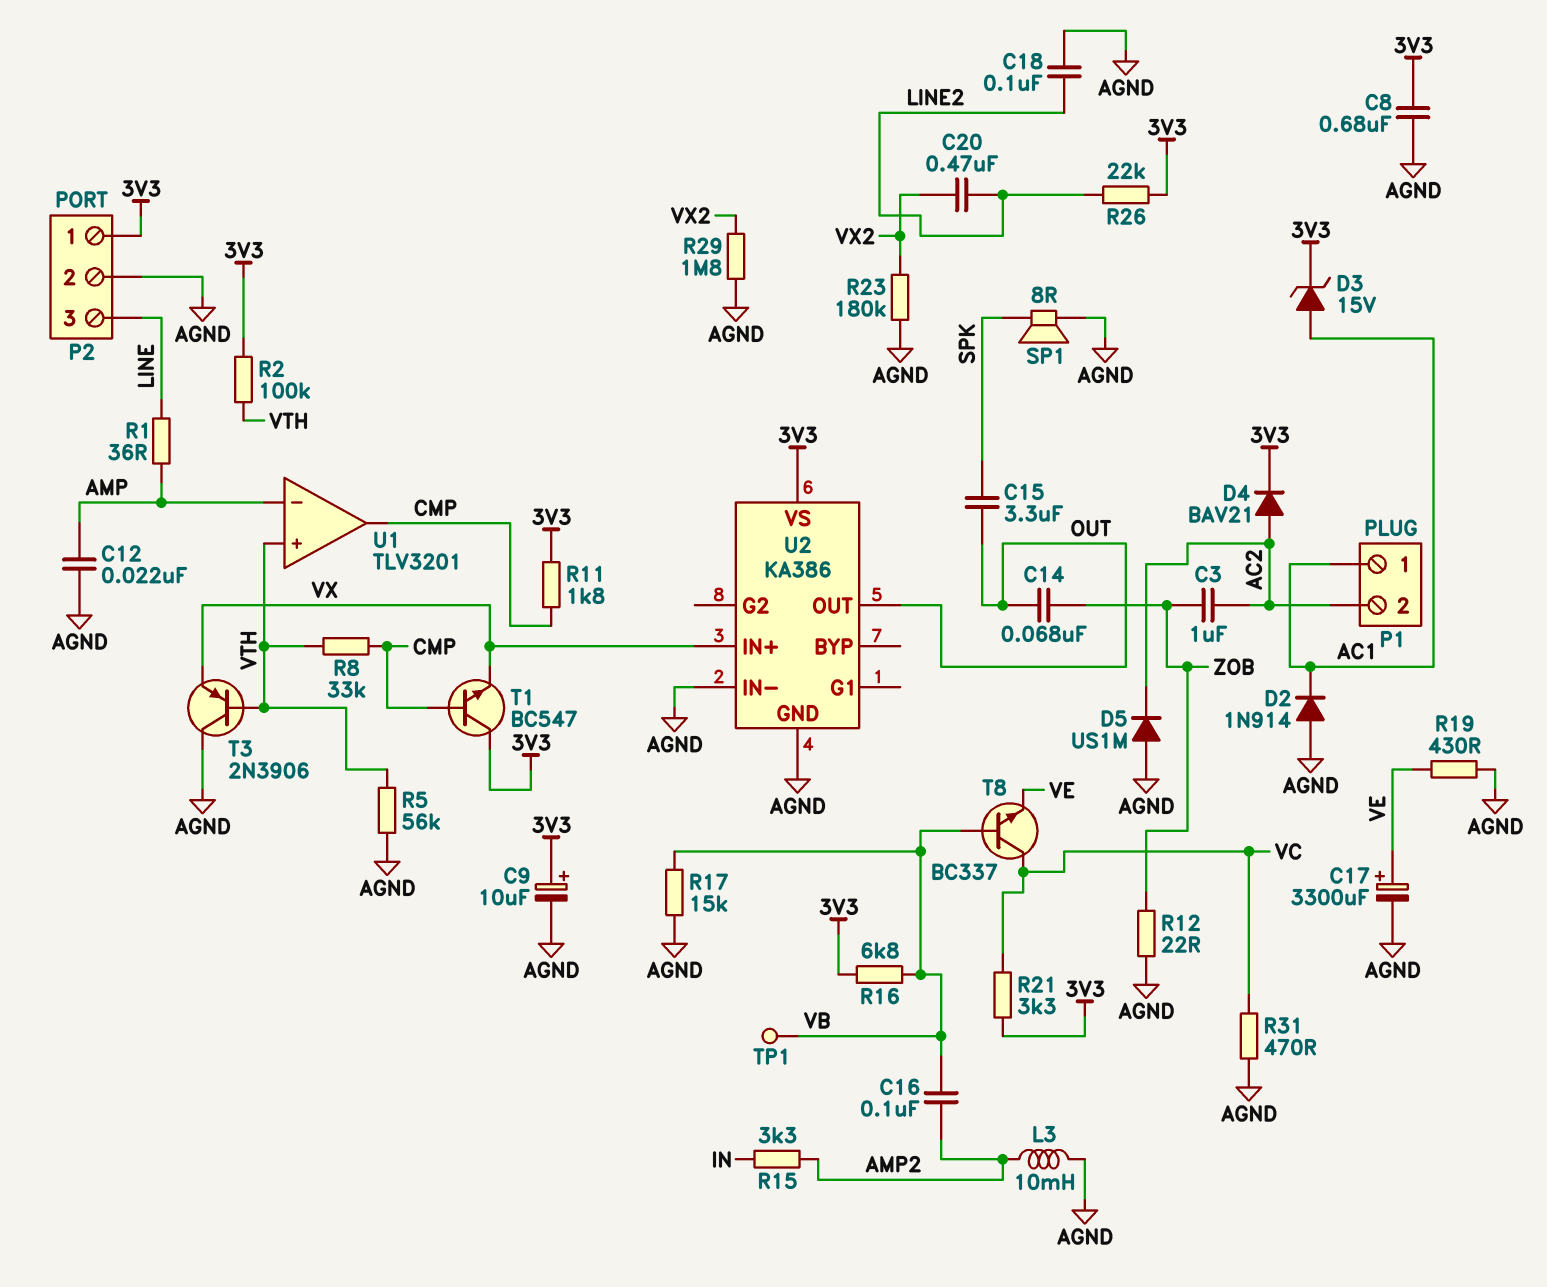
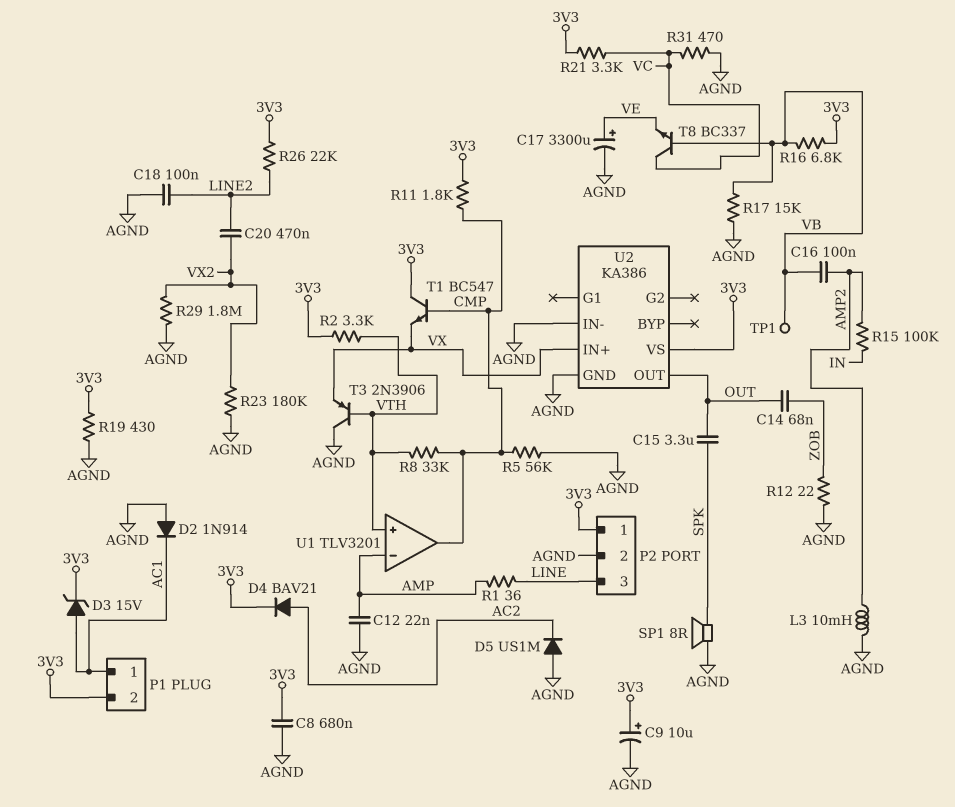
C3: 1uF (AC2, ZOB) -> none
P1 pin 2: AC2 -> 3V3
R2: 100k (3V3, VTH) -> 3.3k (3V3, VTH)
R5: 56k (AGND, VTH) -> 56k (AGND, CMP)
R15: 3.3k (AMP2, IN) -> 100k (AMP2, IN)
R19: 430 (AGND, VE) -> 430 (3V3, AGND)

